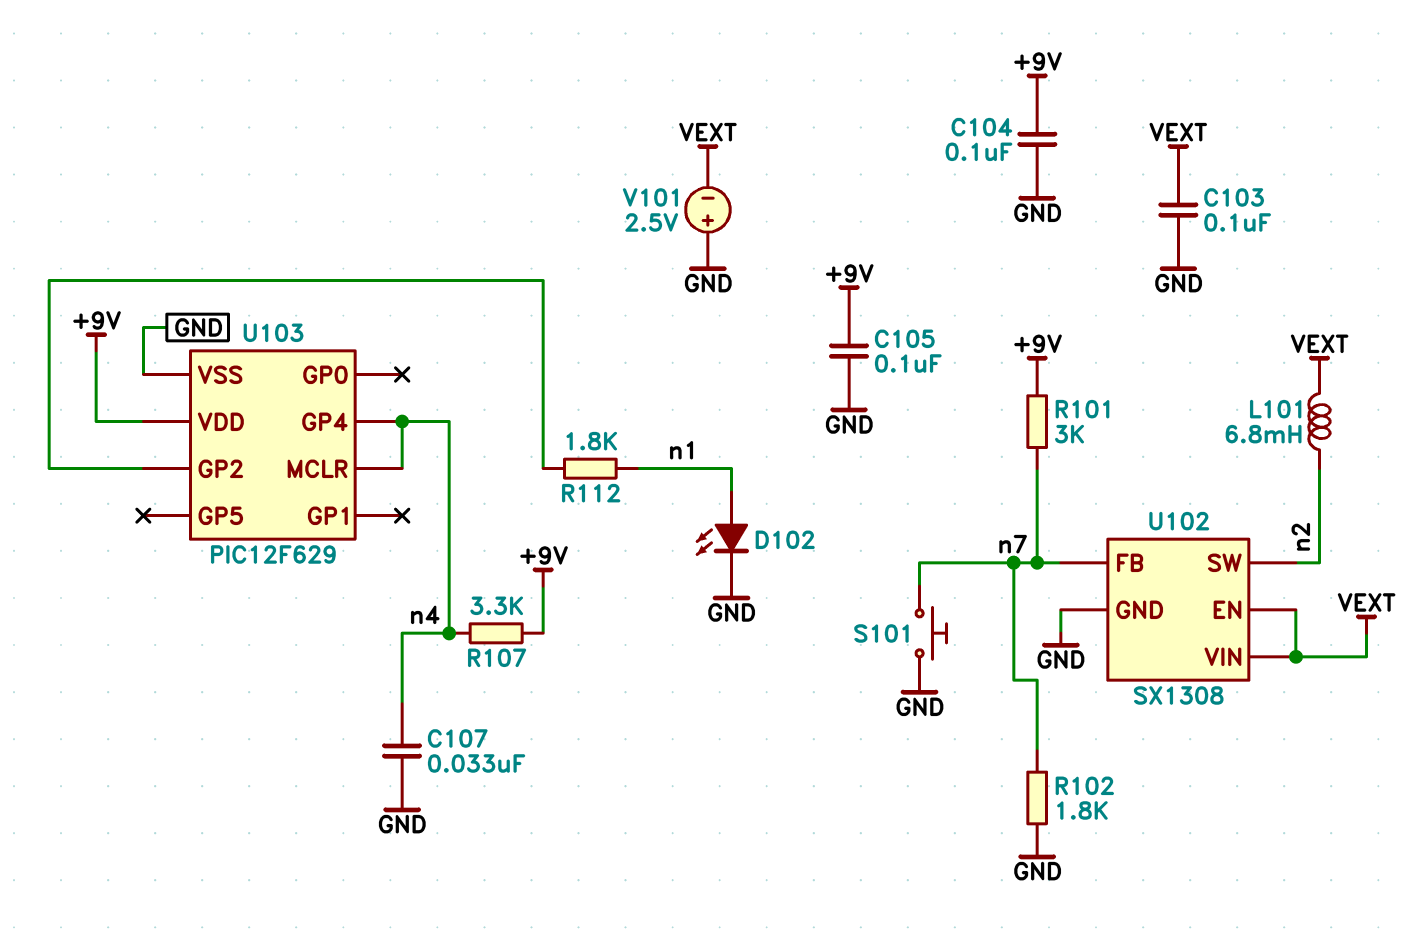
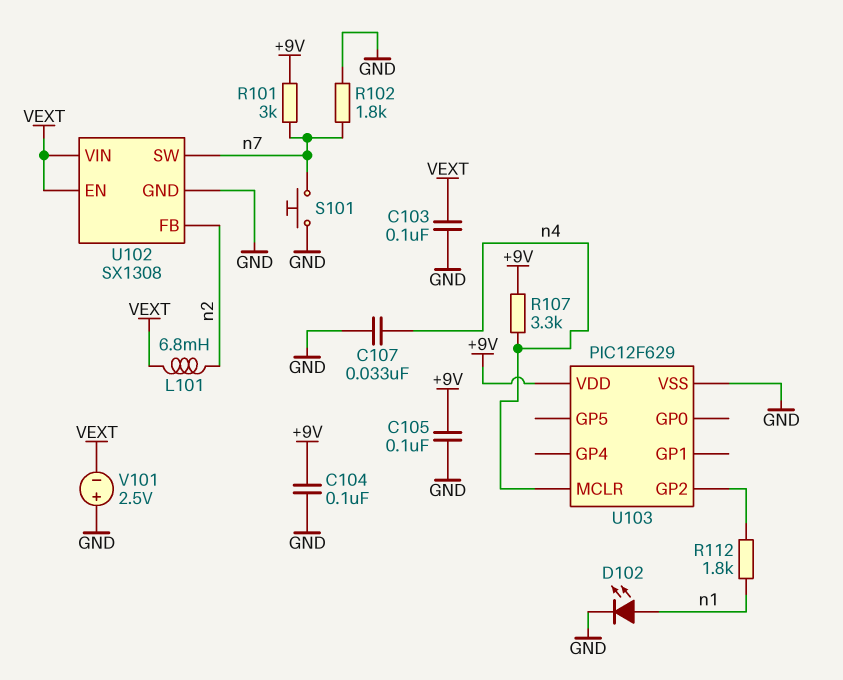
U102 pin FB: n7 -> n2
U102 pin SW: n2 -> n7
U103 pin GP4: n4 -> none

